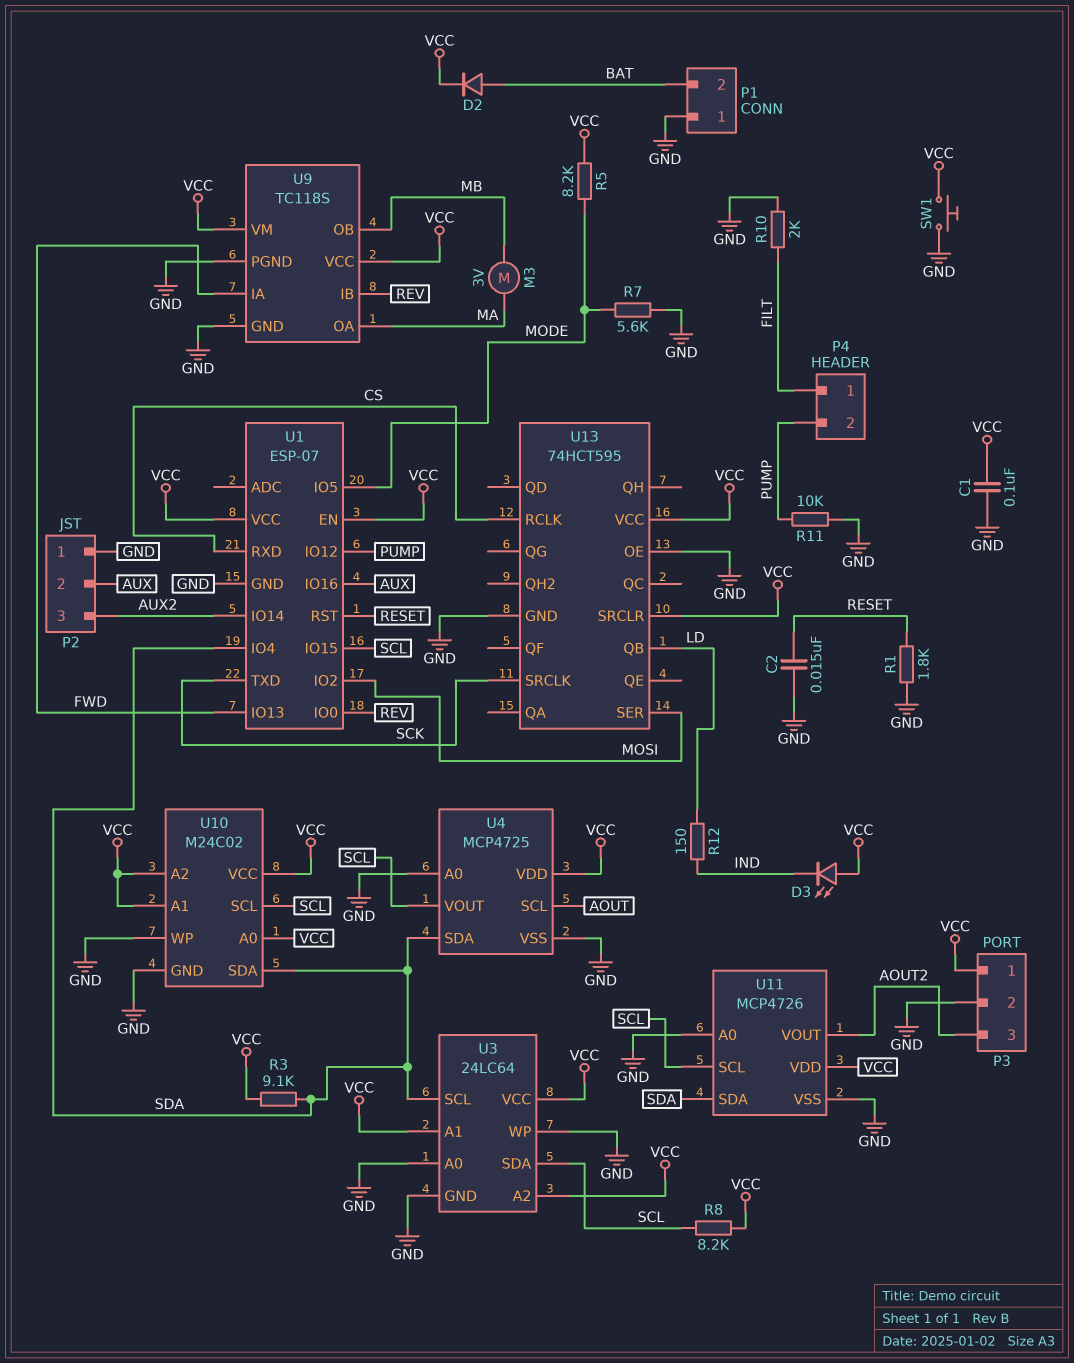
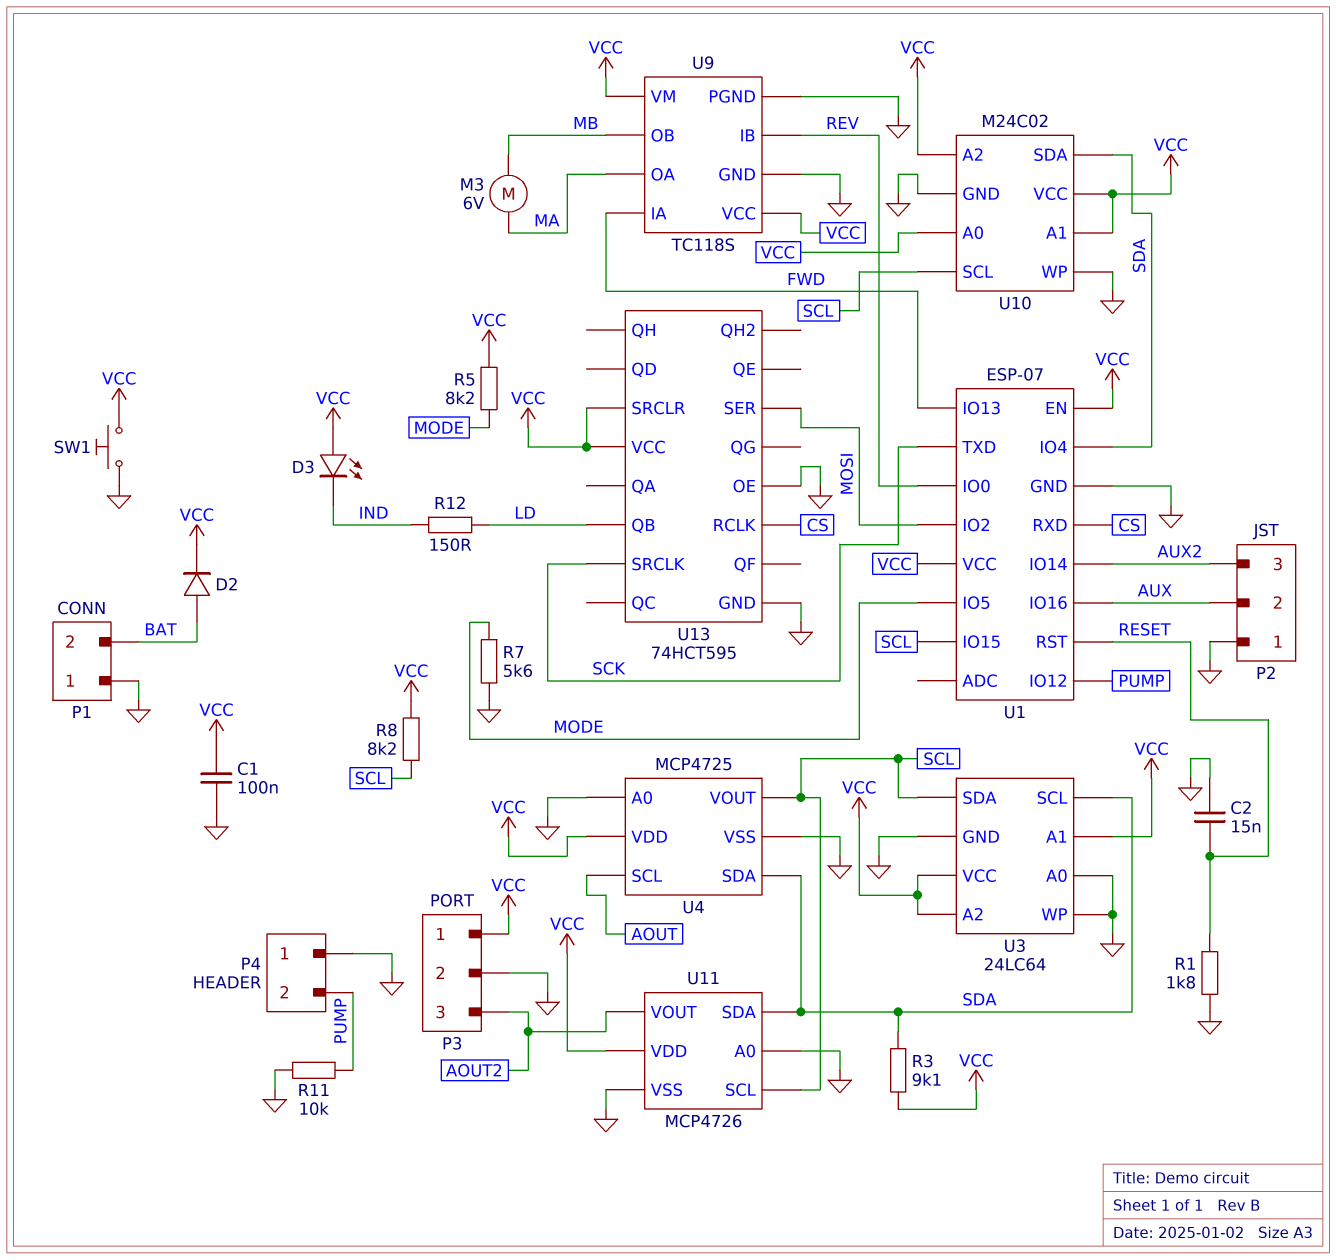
M3: motor 3V (MA, MB) -> motor 6V (MA, MB)
P4 pin 1: FILT -> GND
R10: 2k (FILT, GND) -> none

